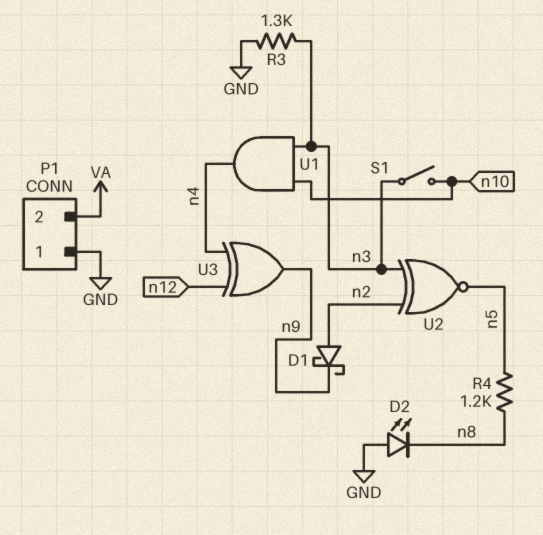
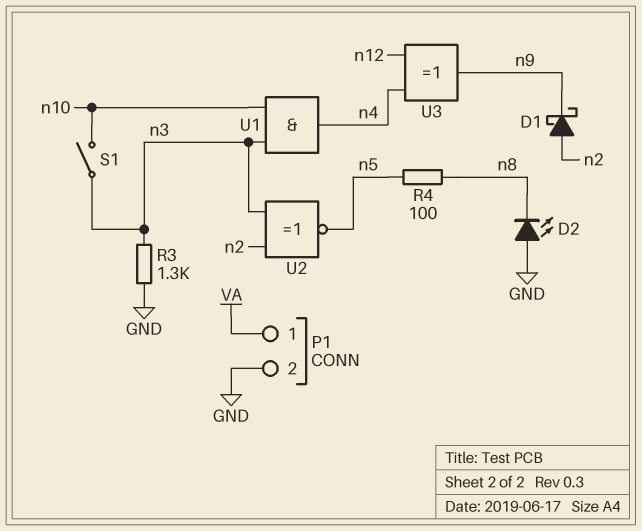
P1 pin 1: GND -> VA
P1 pin 2: VA -> GND
R4: 1.2k (n5, n8) -> 100 (n5, n8)

